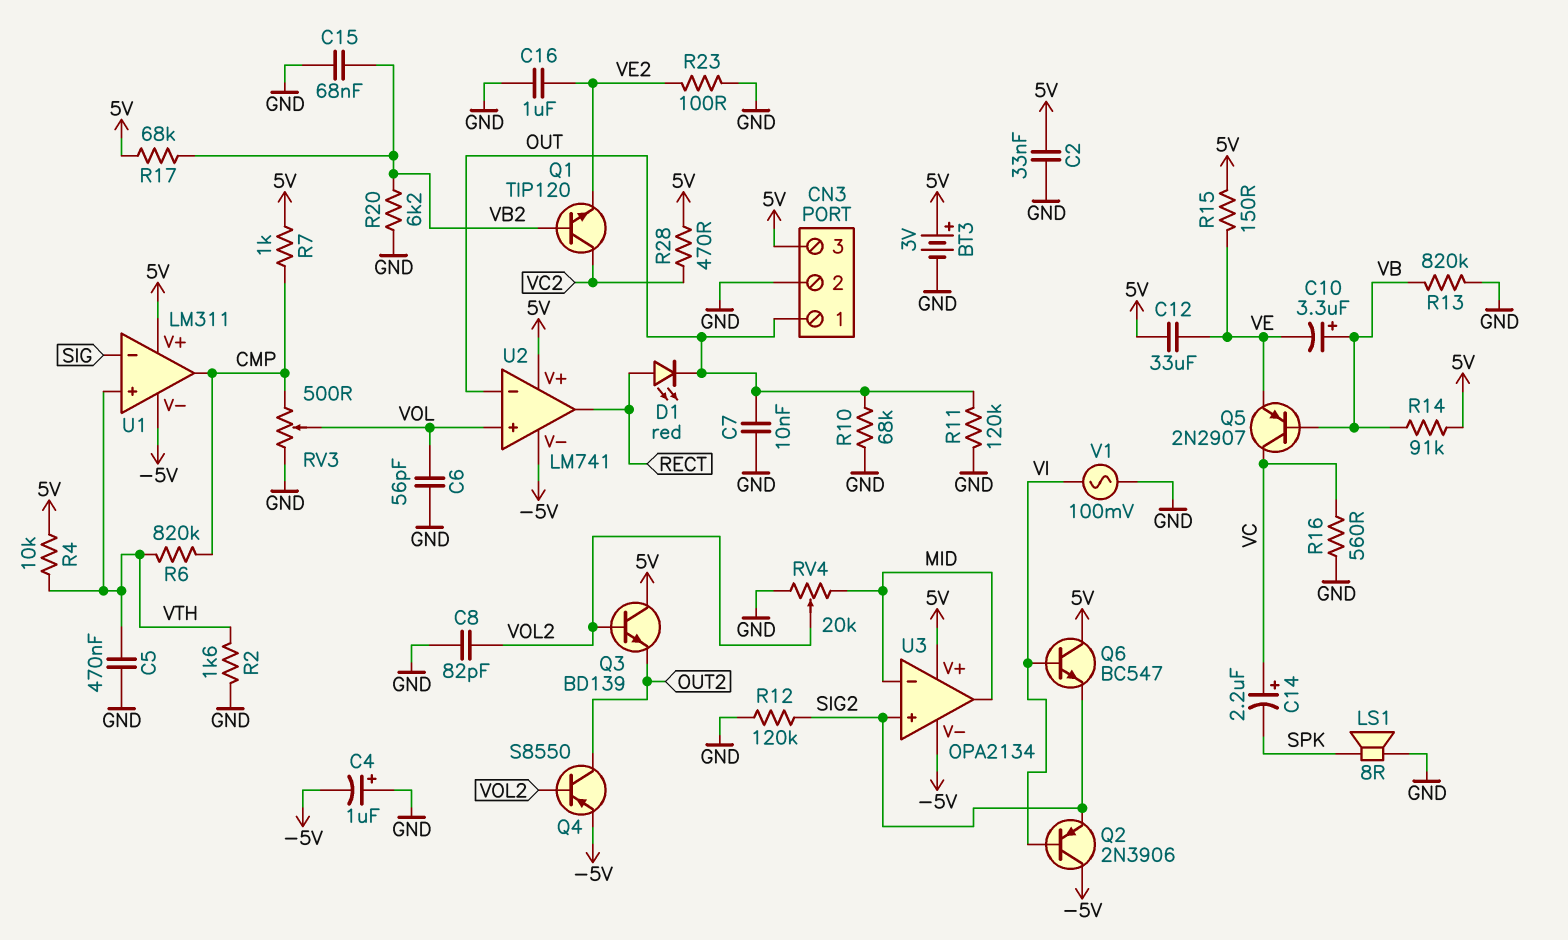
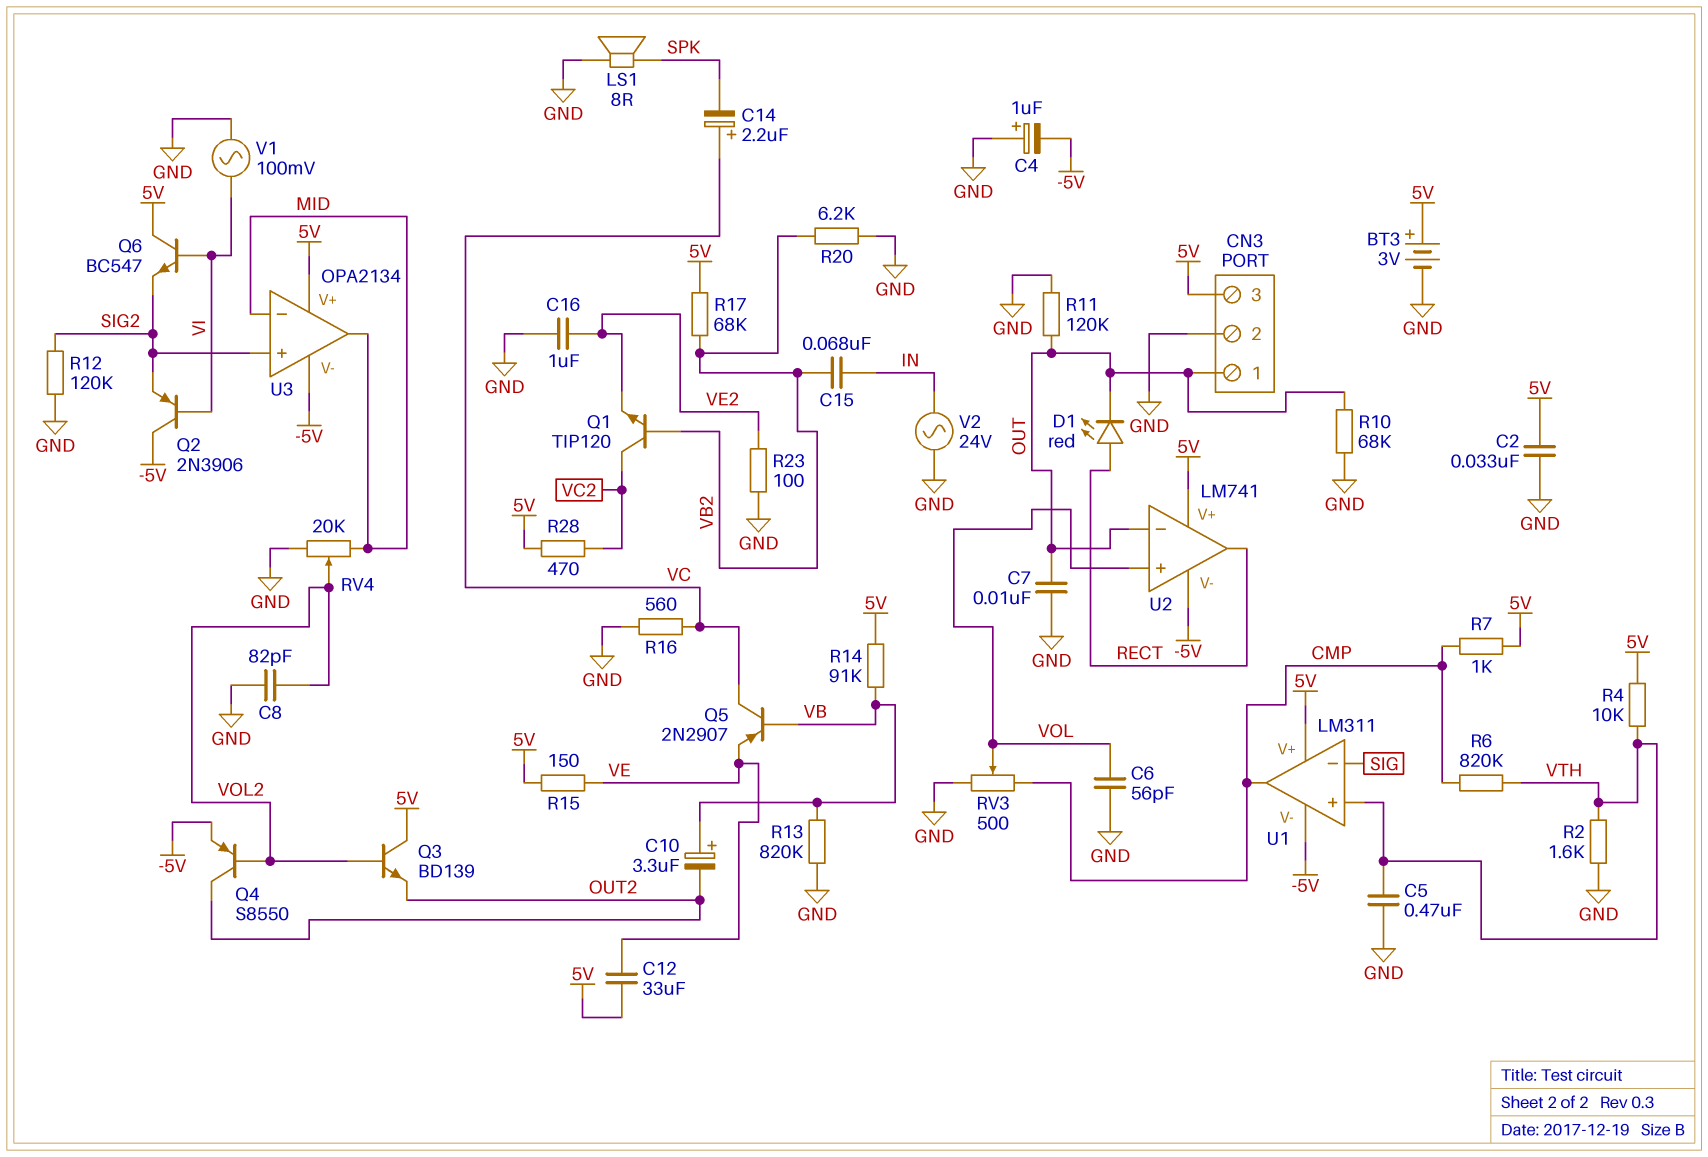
C10: 3.3uF (plus VB, minus VE) -> 3.3uF (plus VB, minus OUT2)
C15: 68nF (GND, VB2) -> 68nF (IN, VB2)
V2: none -> AC 24V (GND, IN)

